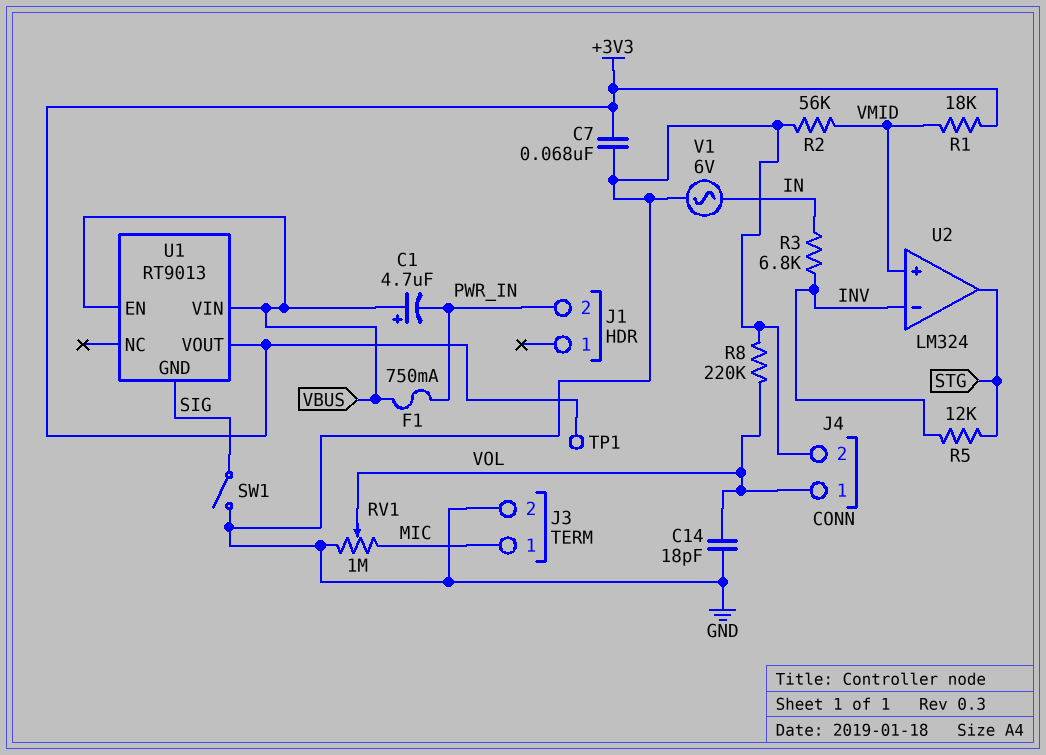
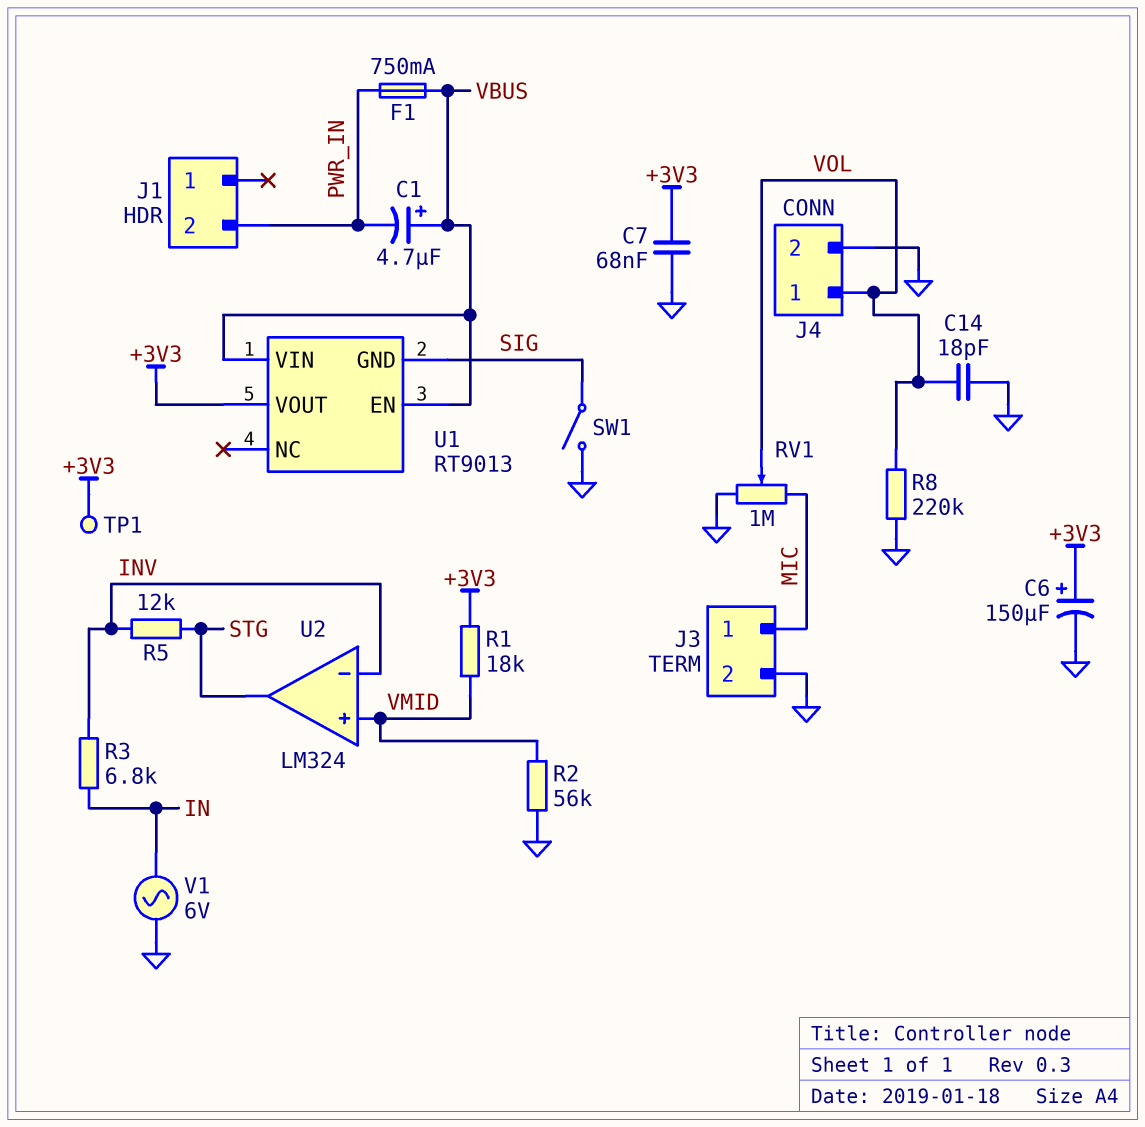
C6: none -> 150uF (plus +3V3, minus GND)

